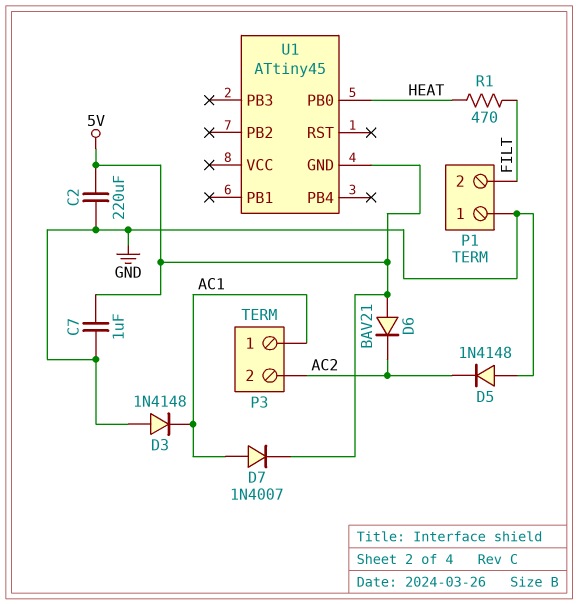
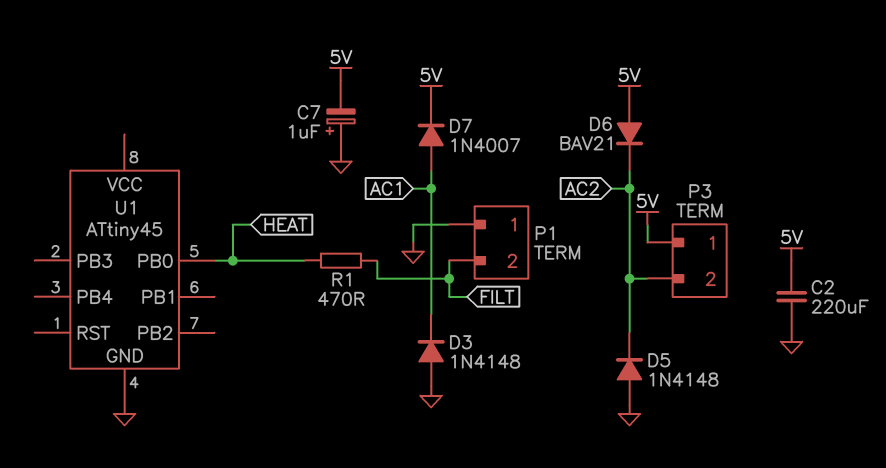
C7: 1uF (5V, GND) -> 1uF (plus GND, minus 5V)
P3 pin 1: AC1 -> 5V
U1 pin GND: 5V -> GND

